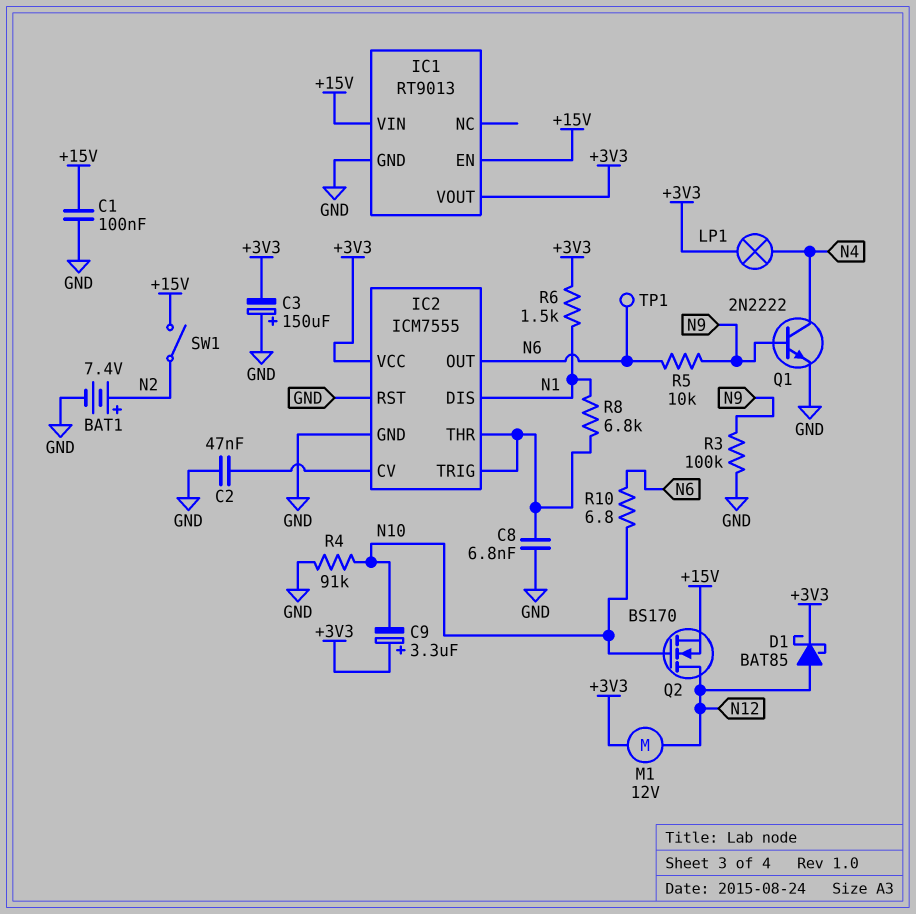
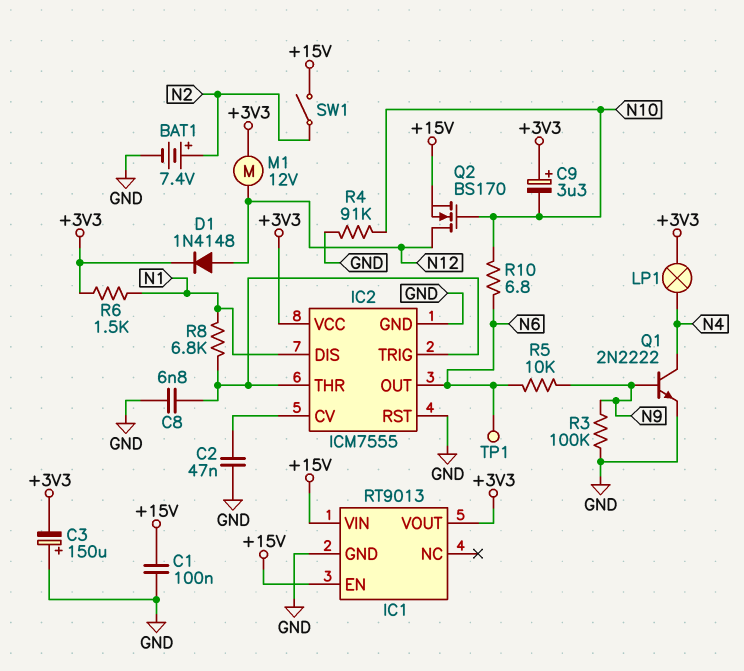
D1: schottky BAT85 (A N12, K +3V3) -> diode 1N4148 (A N12, K +3V3)

